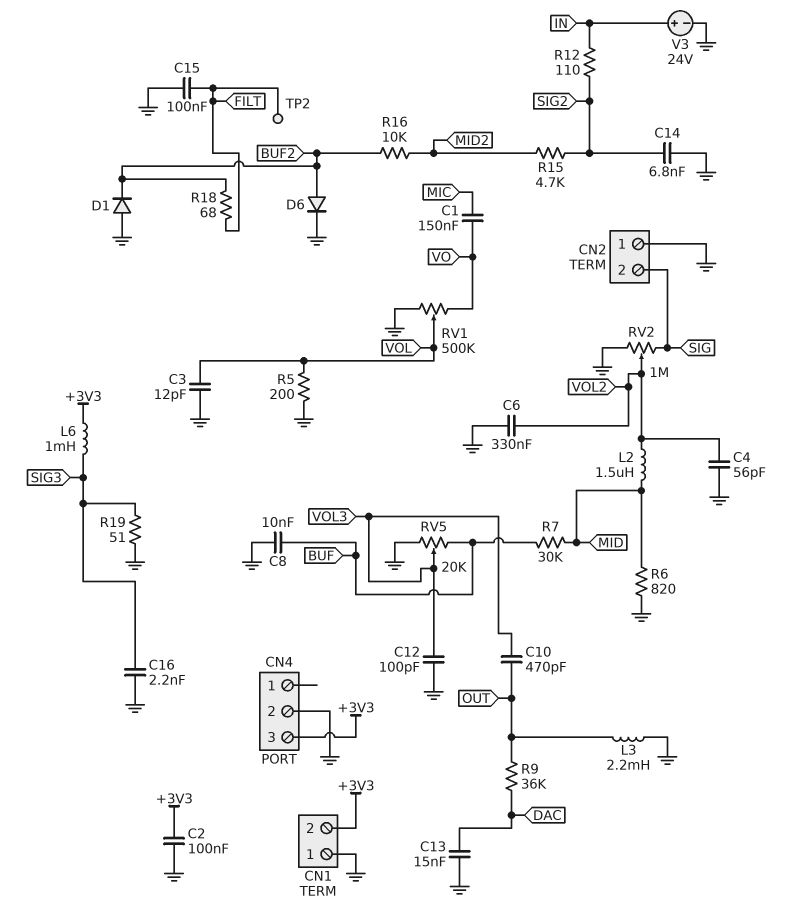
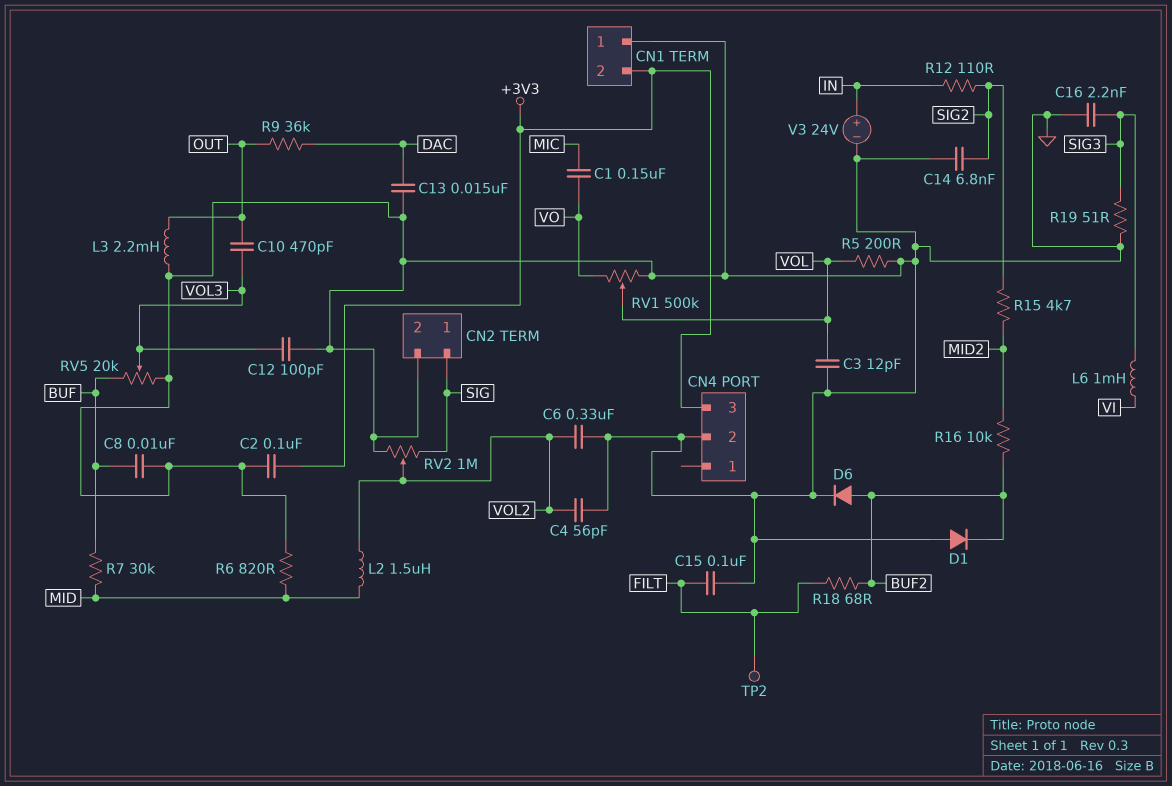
CN2 pin 1: GND -> SIG
CN2 pin 2: SIG -> GND
L6: 1mH (+3V3, SIG3) -> 1mH (SIG3, VI)

